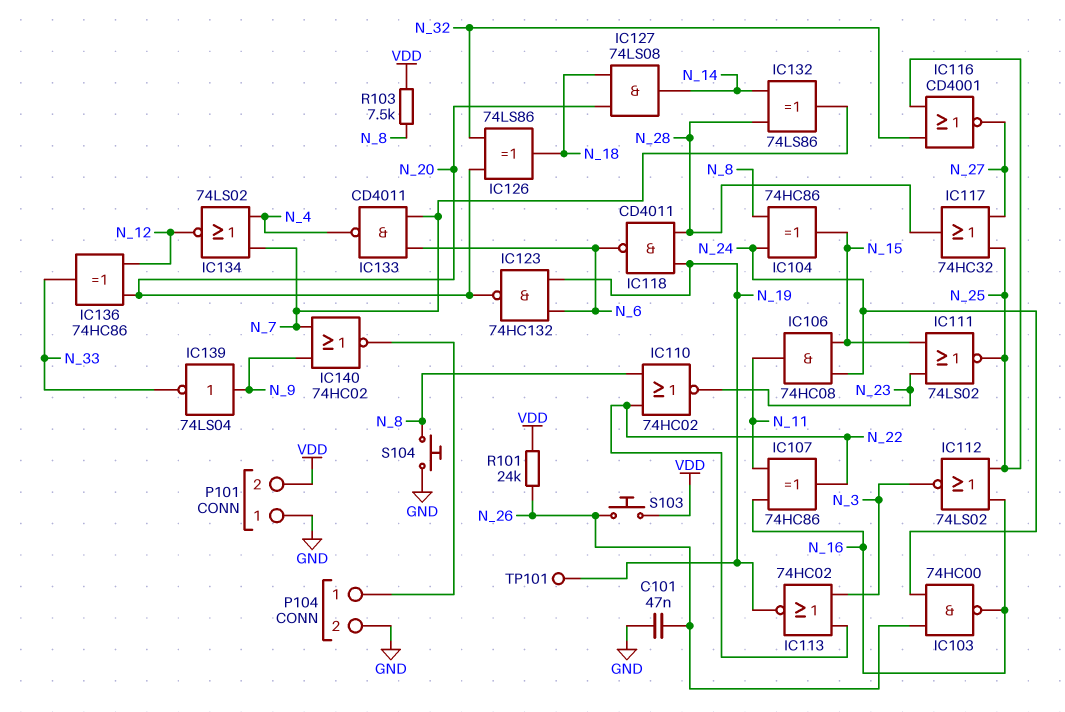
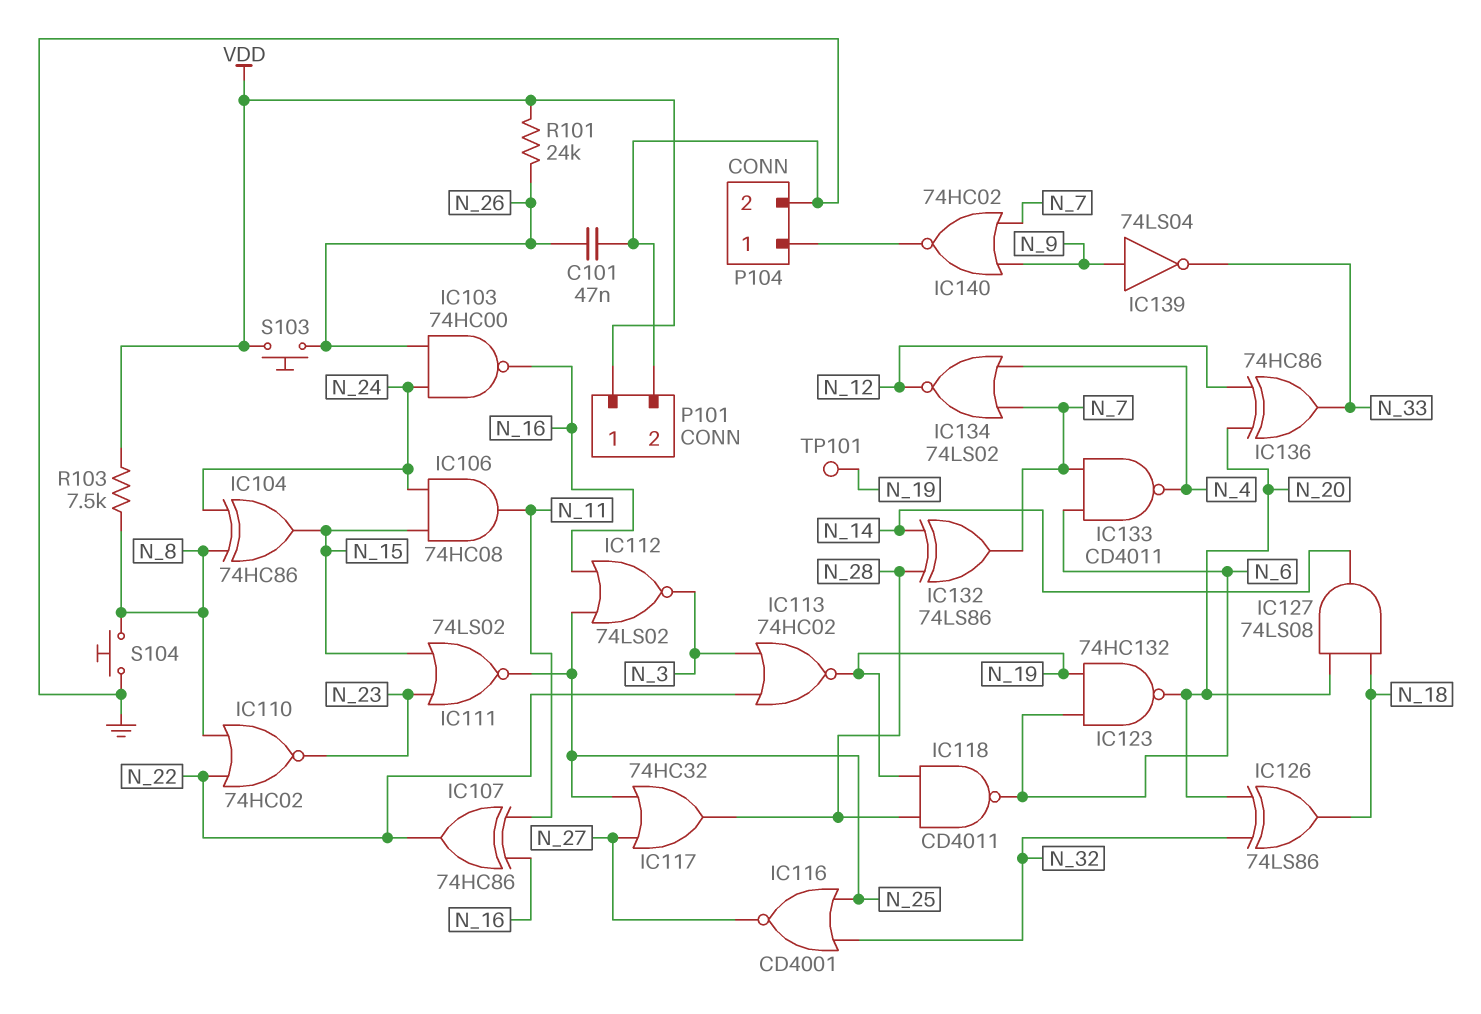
P101 pin 1: GND -> VDD
P101 pin 2: VDD -> GND

